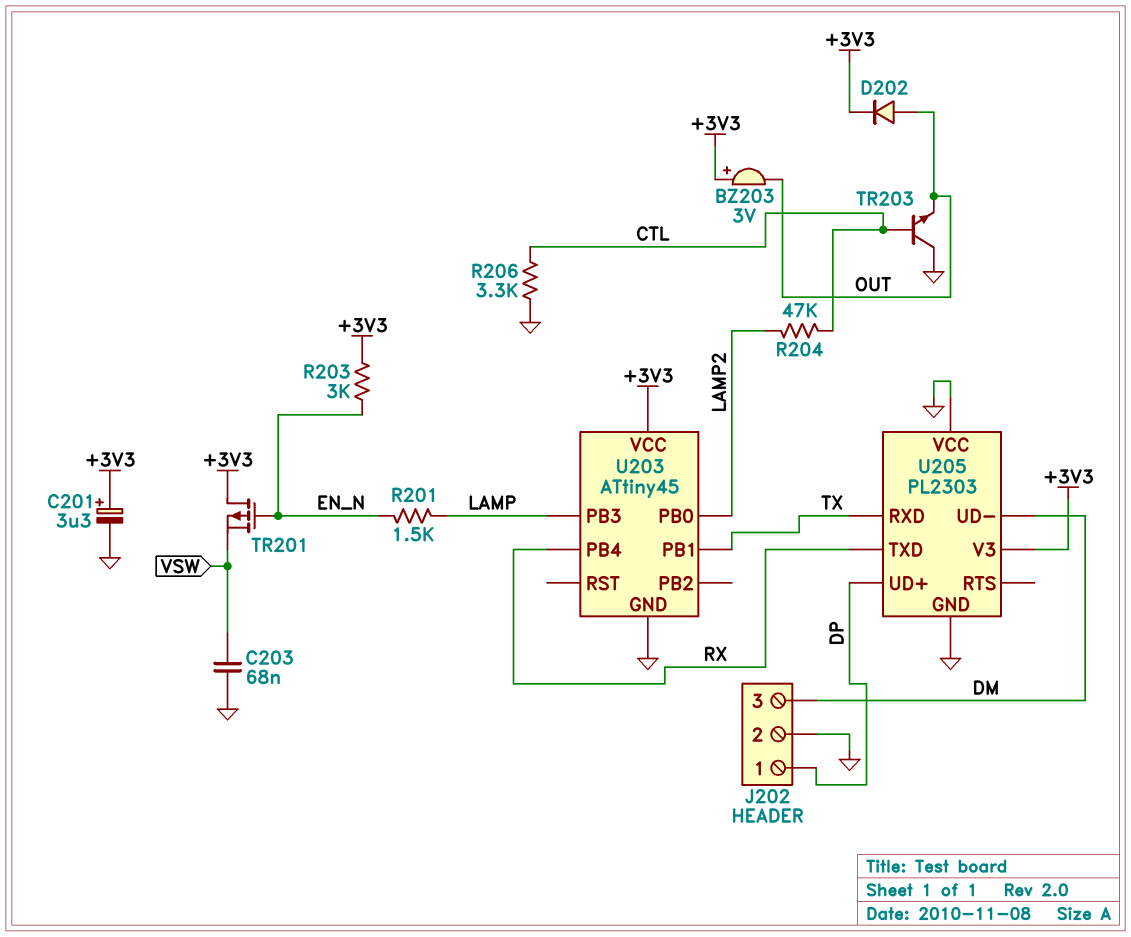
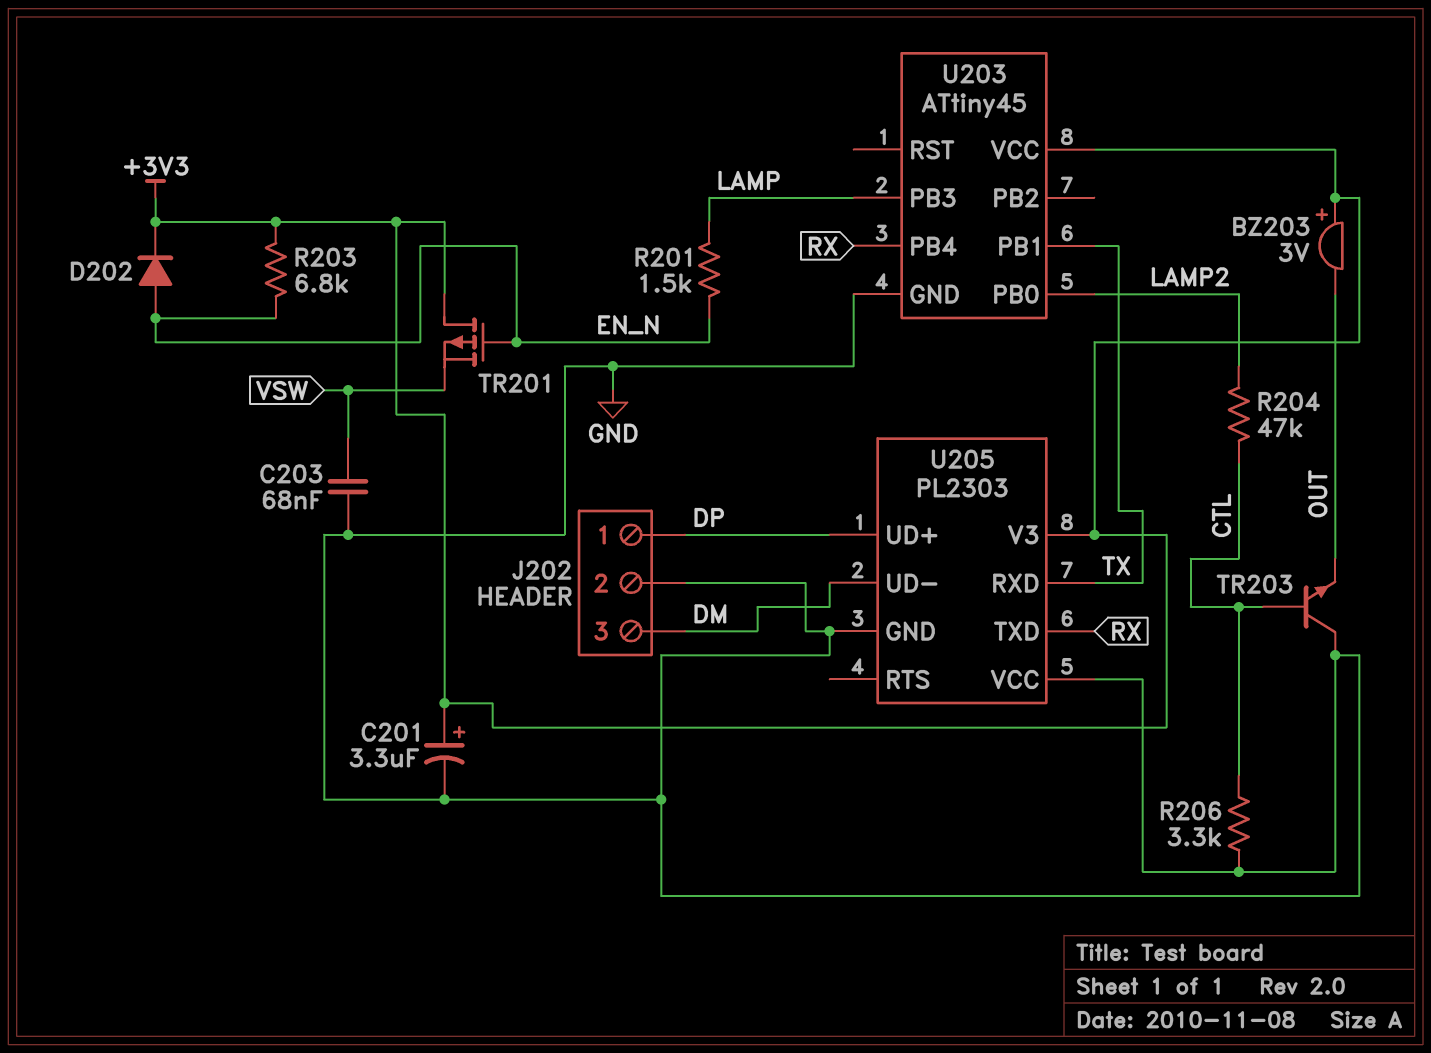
D202: diode (A OUT, K +3V3) -> diode (A EN_N, K +3V3)
R203: 3k (+3V3, EN_N) -> 6.8k (+3V3, EN_N)

